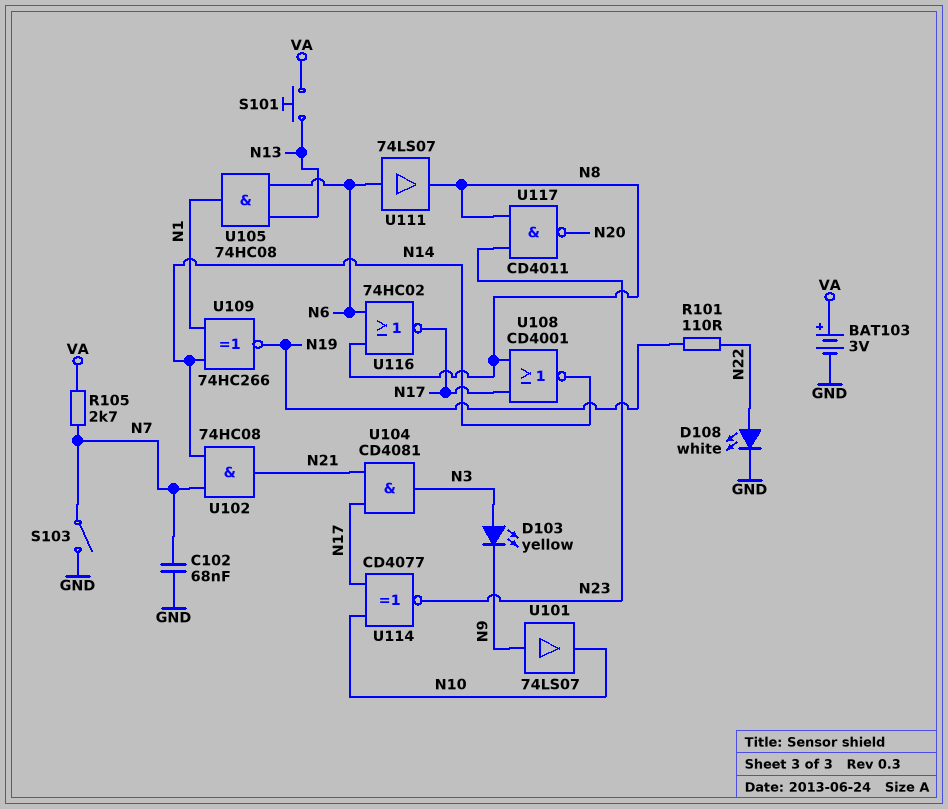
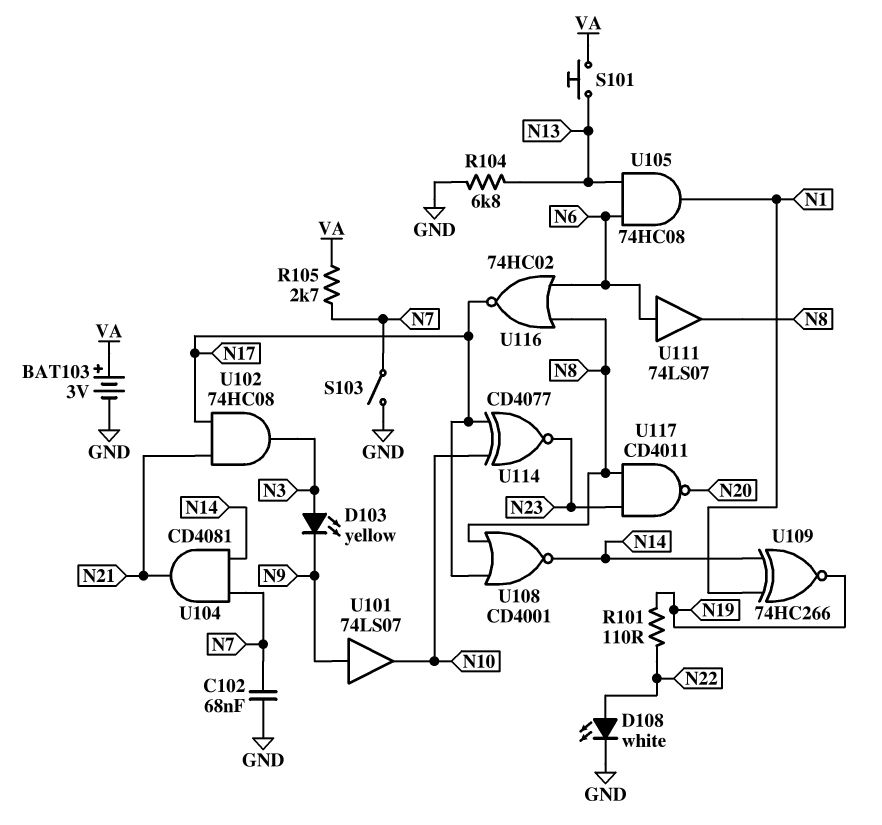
R104: none -> 6.8k (GND, N13)
U102: AND 74HC08 (in N7, in N14, out N21) -> AND 74HC08 (in N17, in N21, out N3)
U104: AND CD4081 (in N17, in N21, out N3) -> AND CD4081 (in N7, in N14, out N21)

